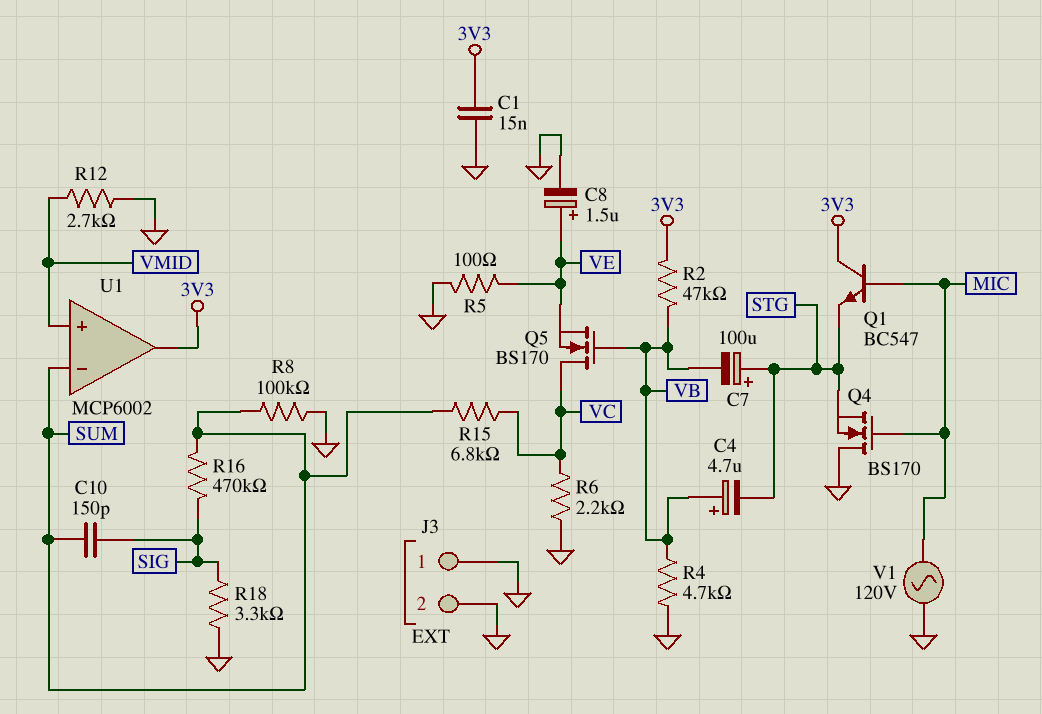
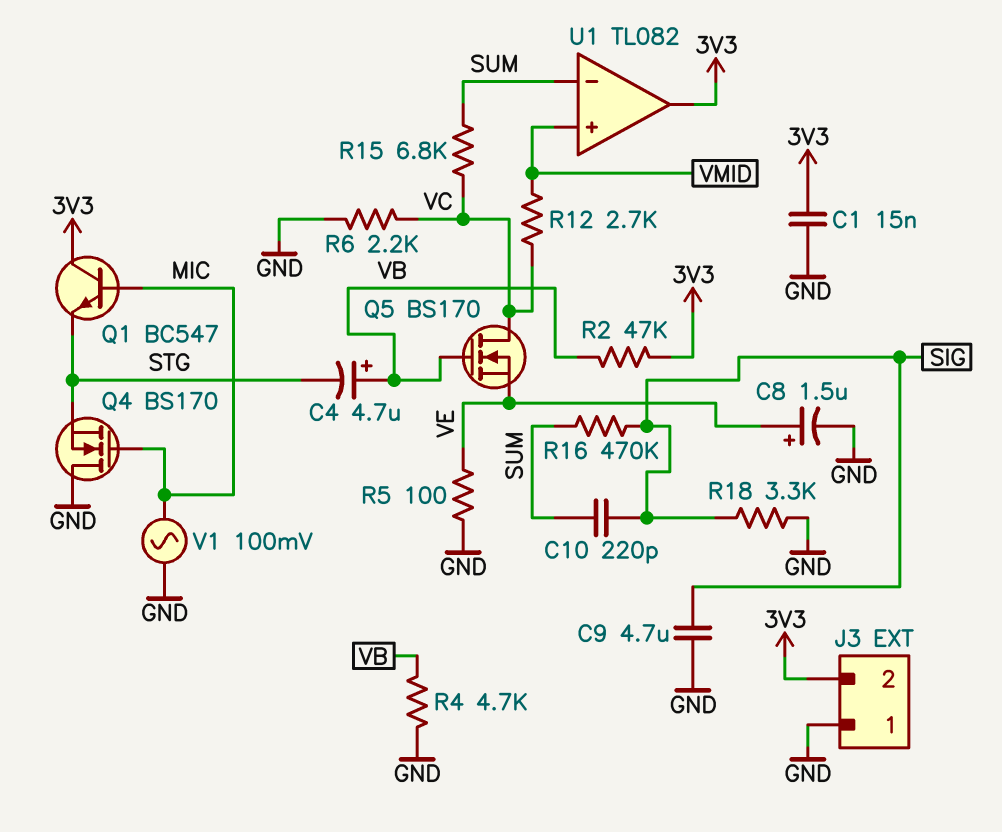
C7: 100uF (plus STG, minus VB) -> none
C9: none -> 4.7uF (GND, SIG)
C10: 150pF (SIG, SUM) -> 220pF (SIG, SUM)
J3 pin 2: GND -> 3V3
R8: 100k (GND, SUM) -> none
R12: 2.7k (GND, VMID) -> 2.7k (VC, VMID)
U1: MCP6002 -> TL082
V1: AC 120V (GND, MIC) -> AC 100mV (GND, MIC)

